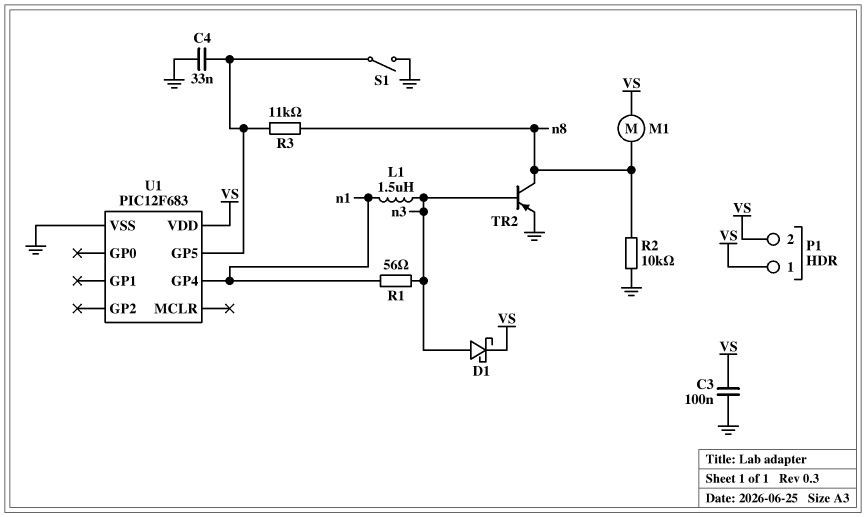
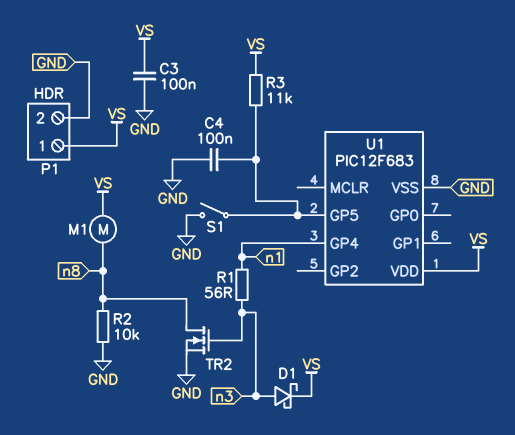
C4: 33nF (GND, U1/GP5) -> 100nF (GND, U1/GP5)
L1: 1.5uH (n1, n3) -> none
P1 pin 2: VS -> GND
R3: 11k (U1/GP5, n8) -> 11k (U1/GP5, VS)
TR2: PNP (B n3, C n8, E GND) -> NMOS (G n3, D n8, S GND)

